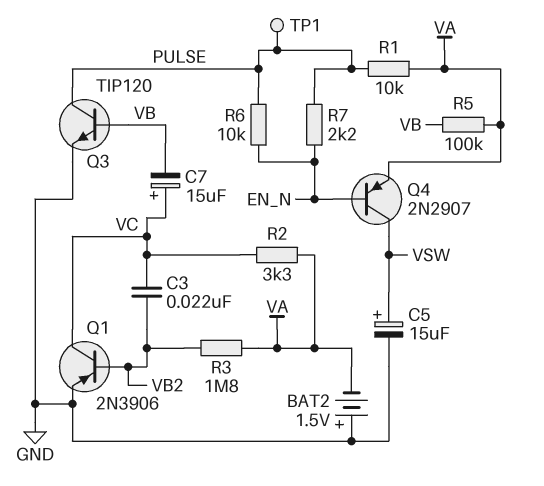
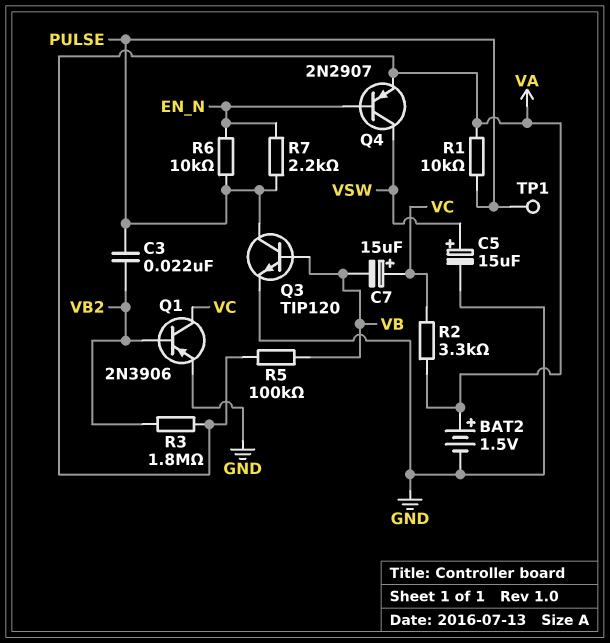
BAT2: 1.5V (plus GND, minus VA) -> 1.5V (plus VA, minus GND)
C3: 22nF (VB2, VC) -> 22nF (PULSE, VB2)

